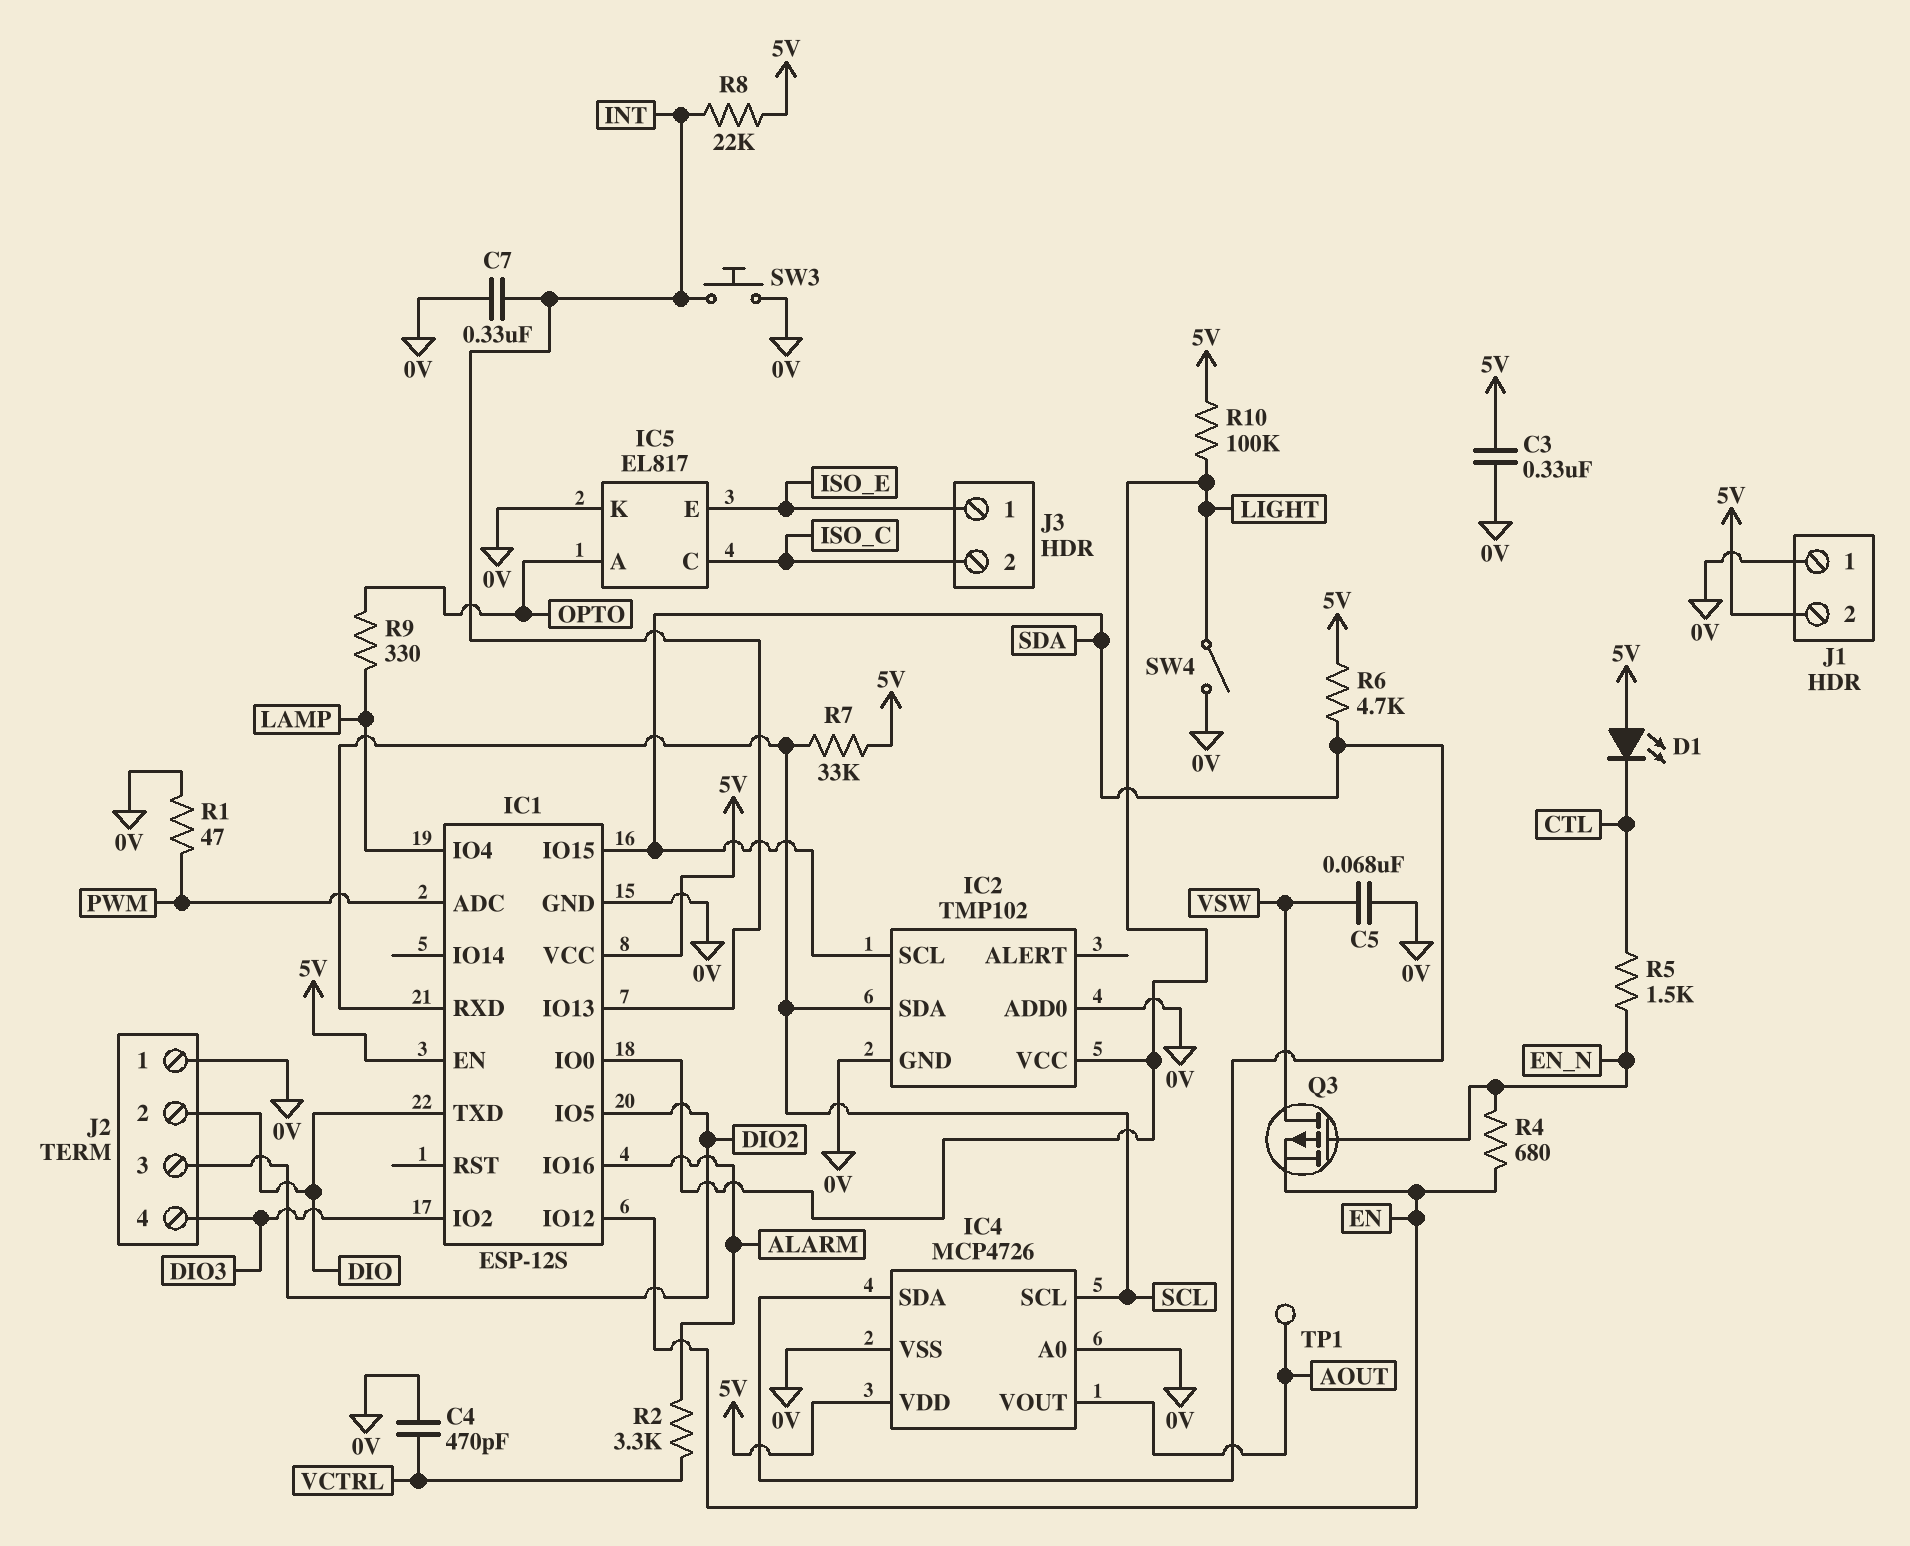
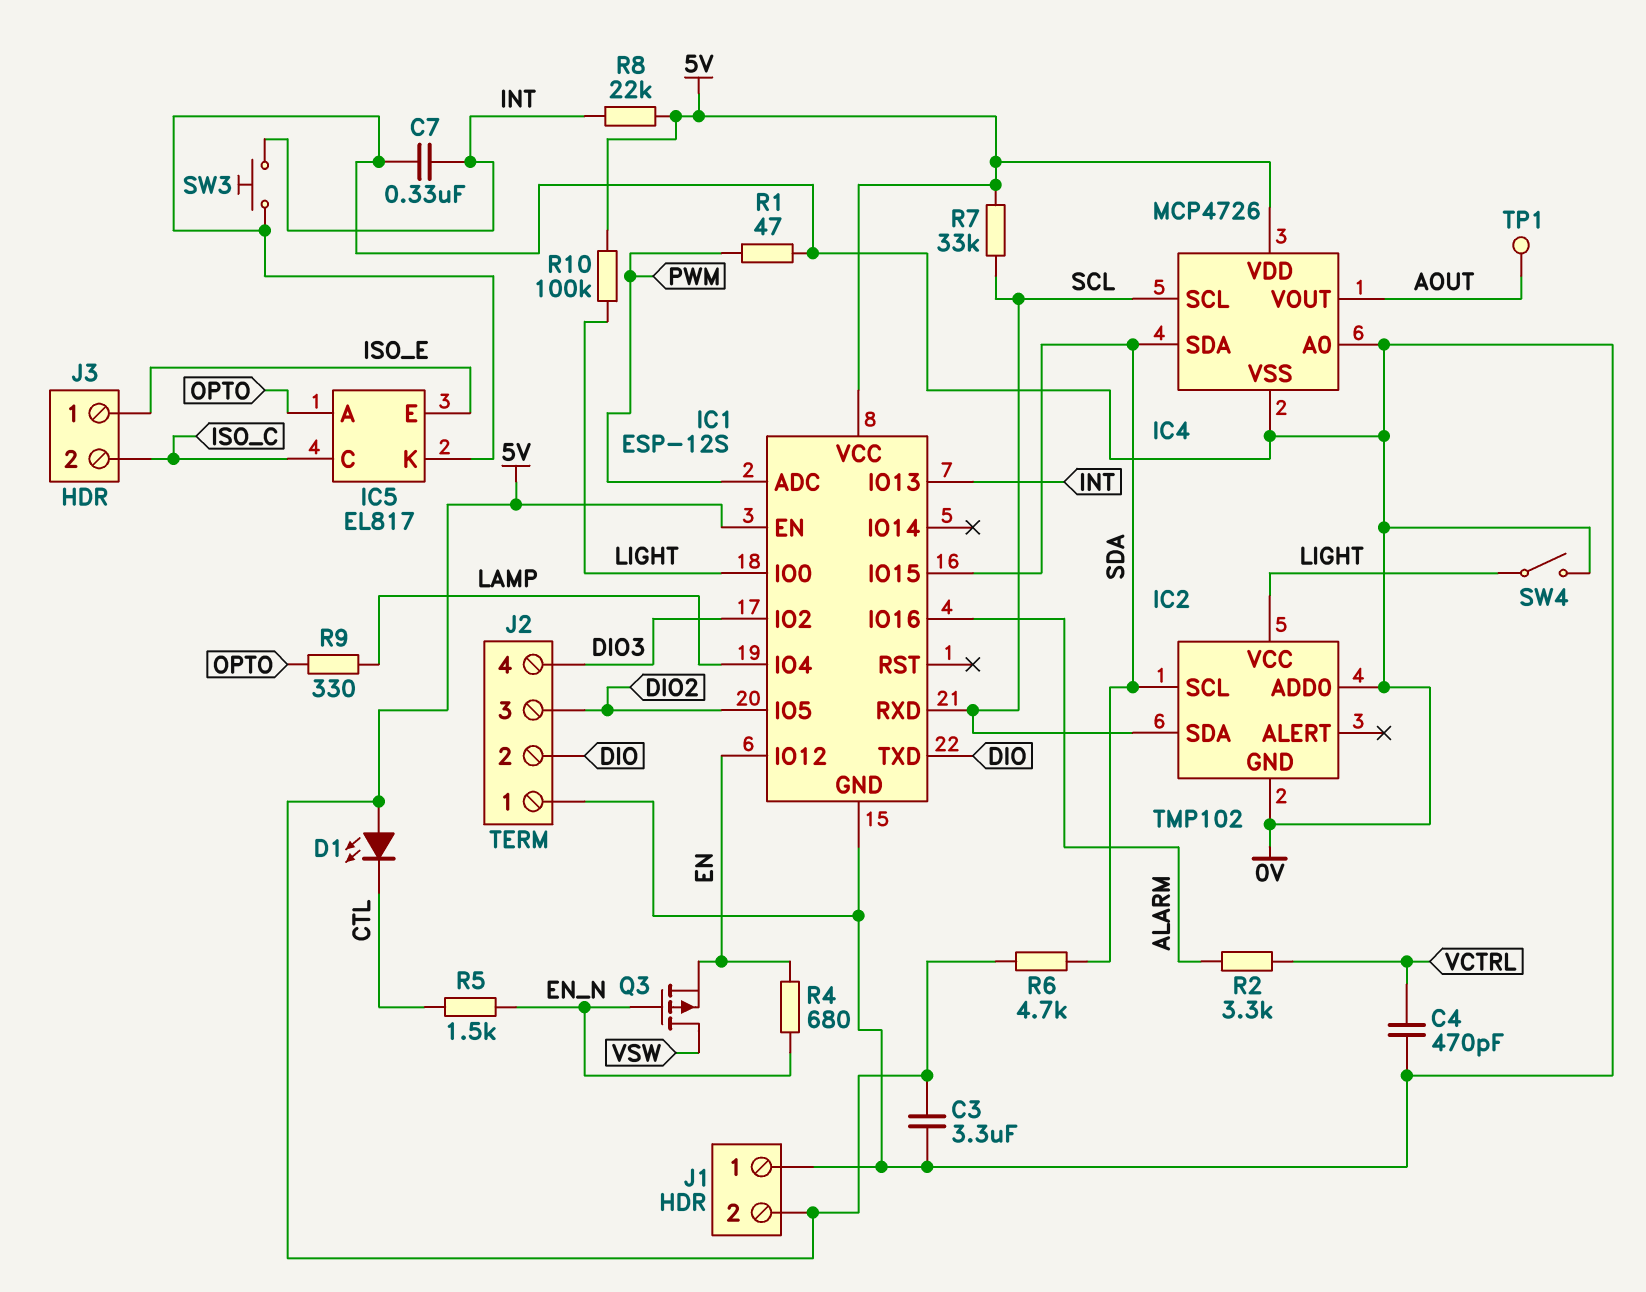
C3: 330nF (0V, 5V) -> 3.3uF (0V, 5V)
C5: 68nF (0V, VSW) -> none

